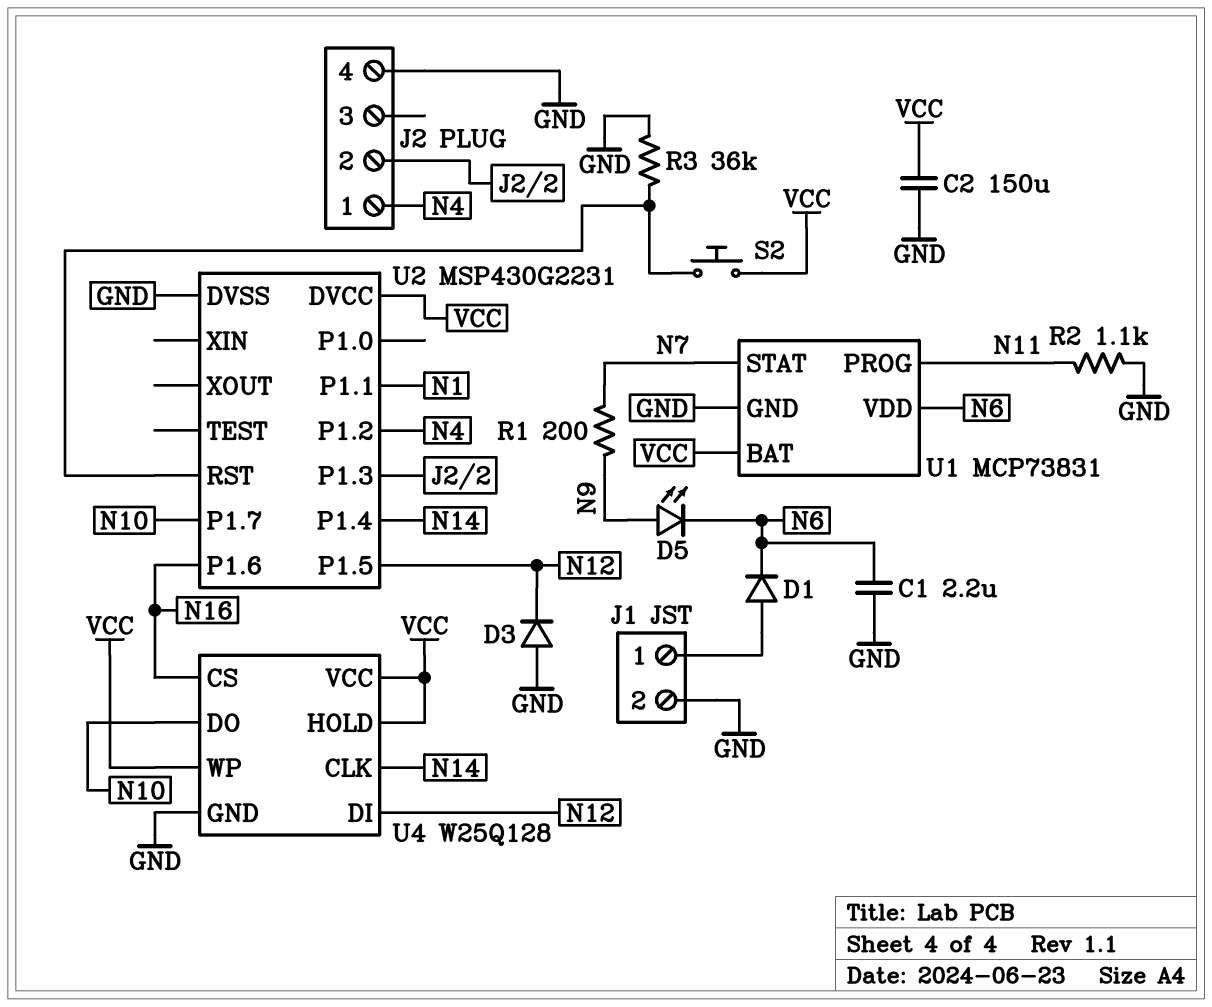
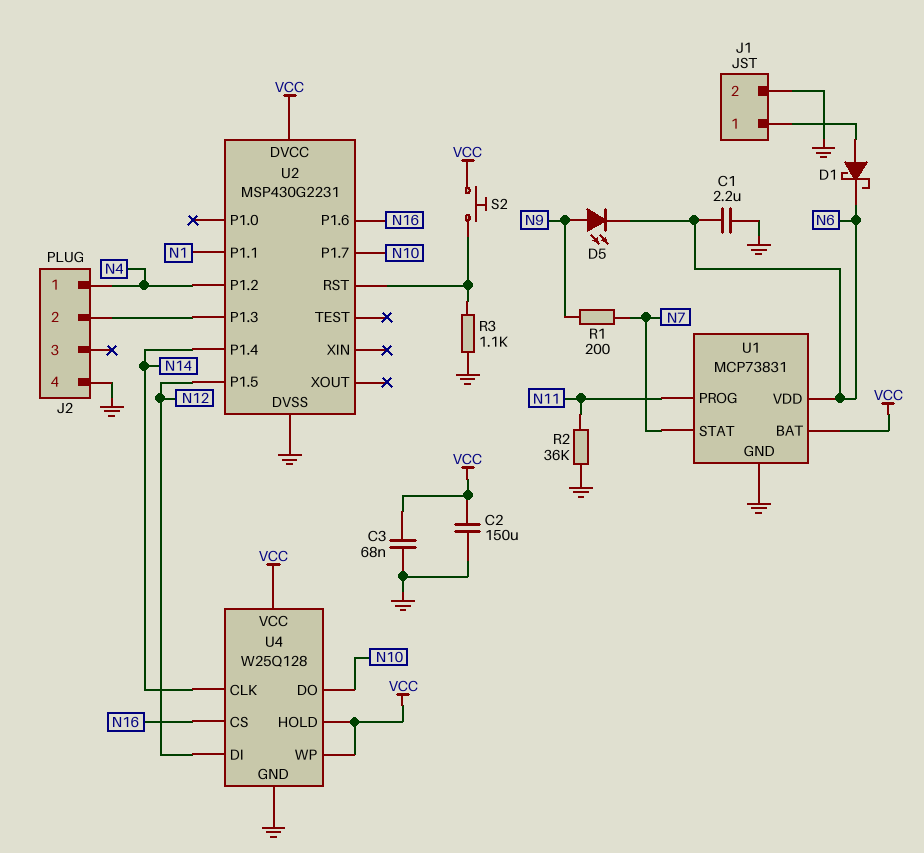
C3: none -> 68nF (GND, VCC)
D1: diode (A J1/1, K N6) -> schottky (A J1/1, K N6)
D3: diode (A GND, K N12) -> none
R2: 1.1k (GND, N11) -> 36k (GND, N11)
R3: 36k (GND, U2/RST) -> 1.1k (GND, U2/RST)

